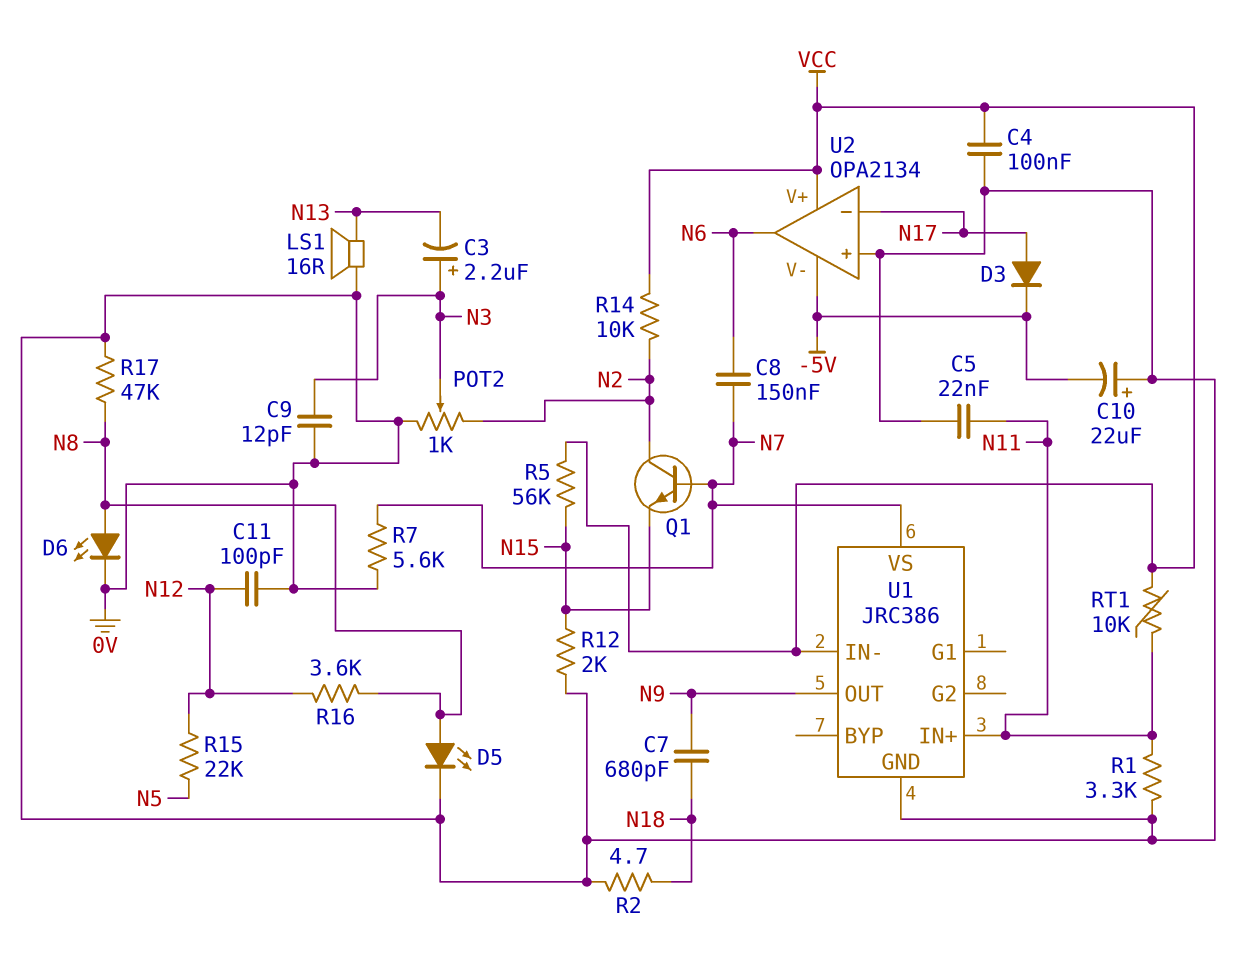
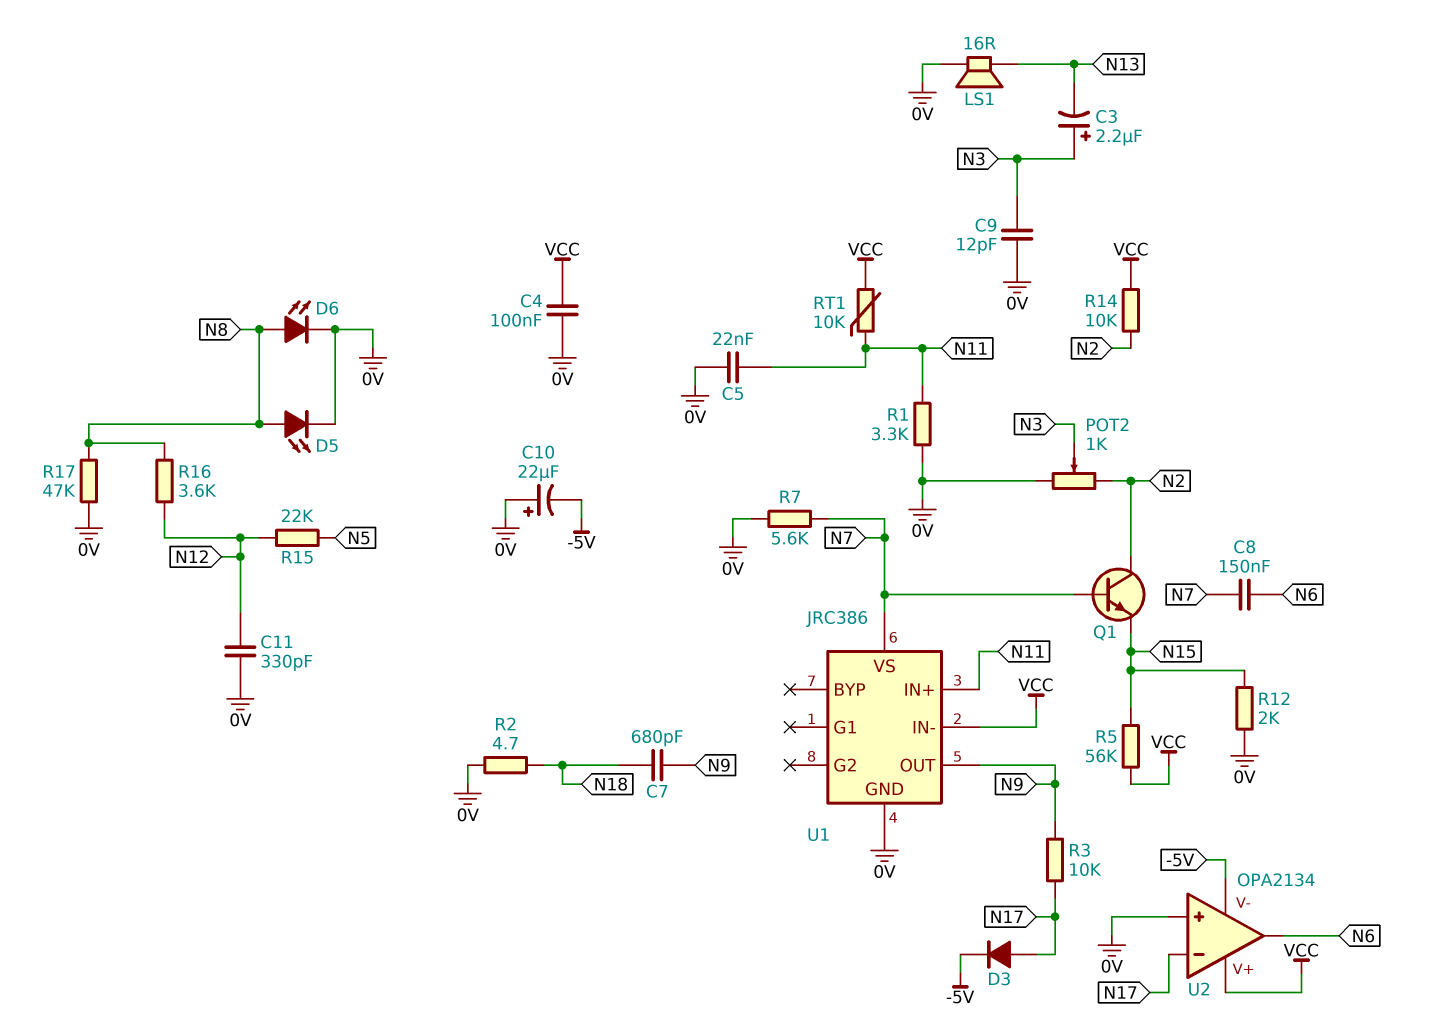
C11: 100pF (0V, N12) -> 330pF (0V, N12)
R3: none -> 10k (N9, N17)

